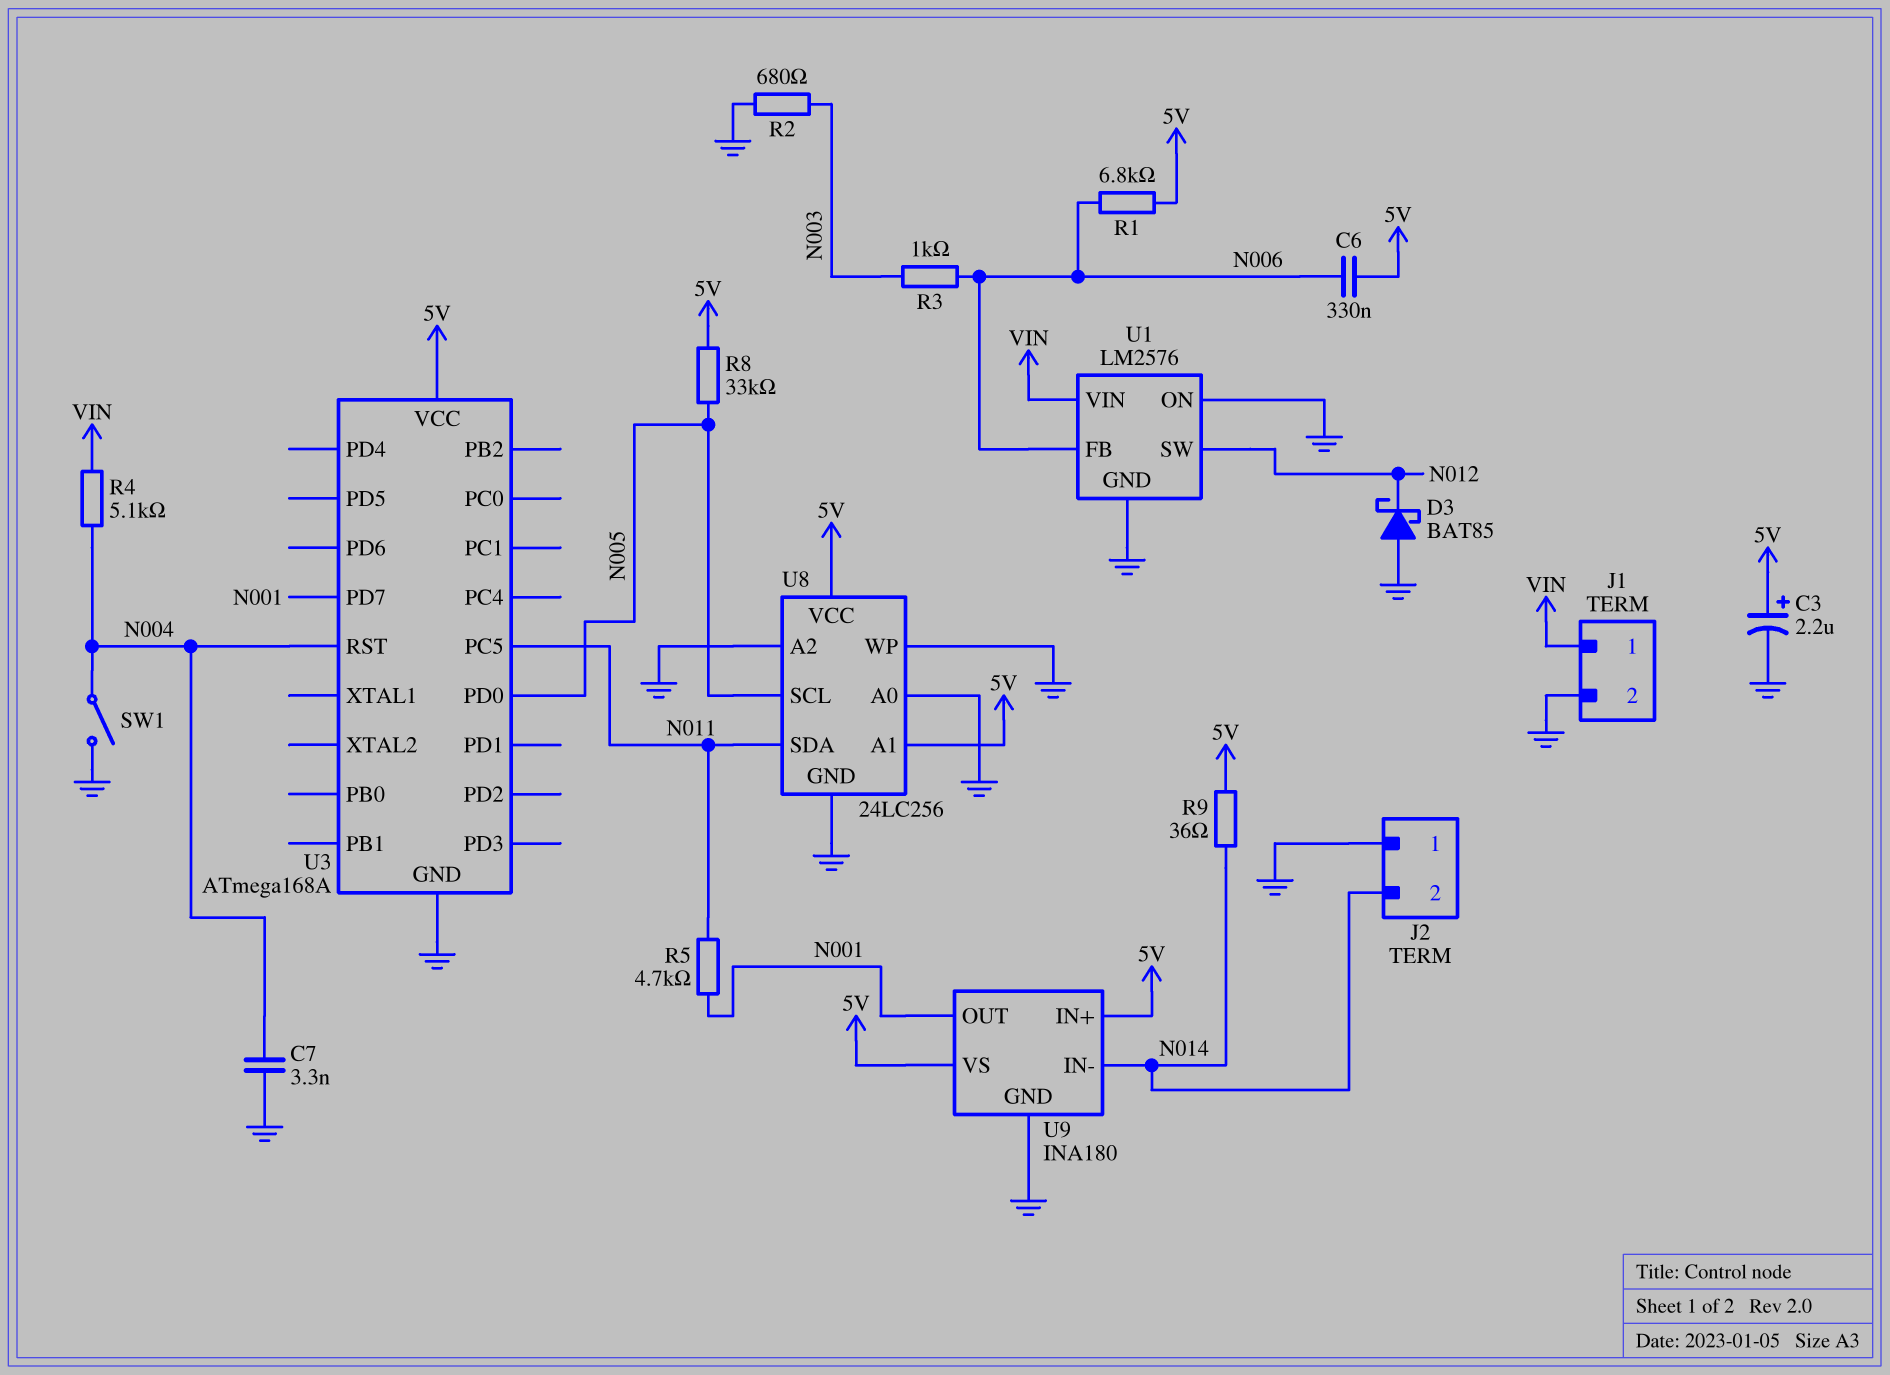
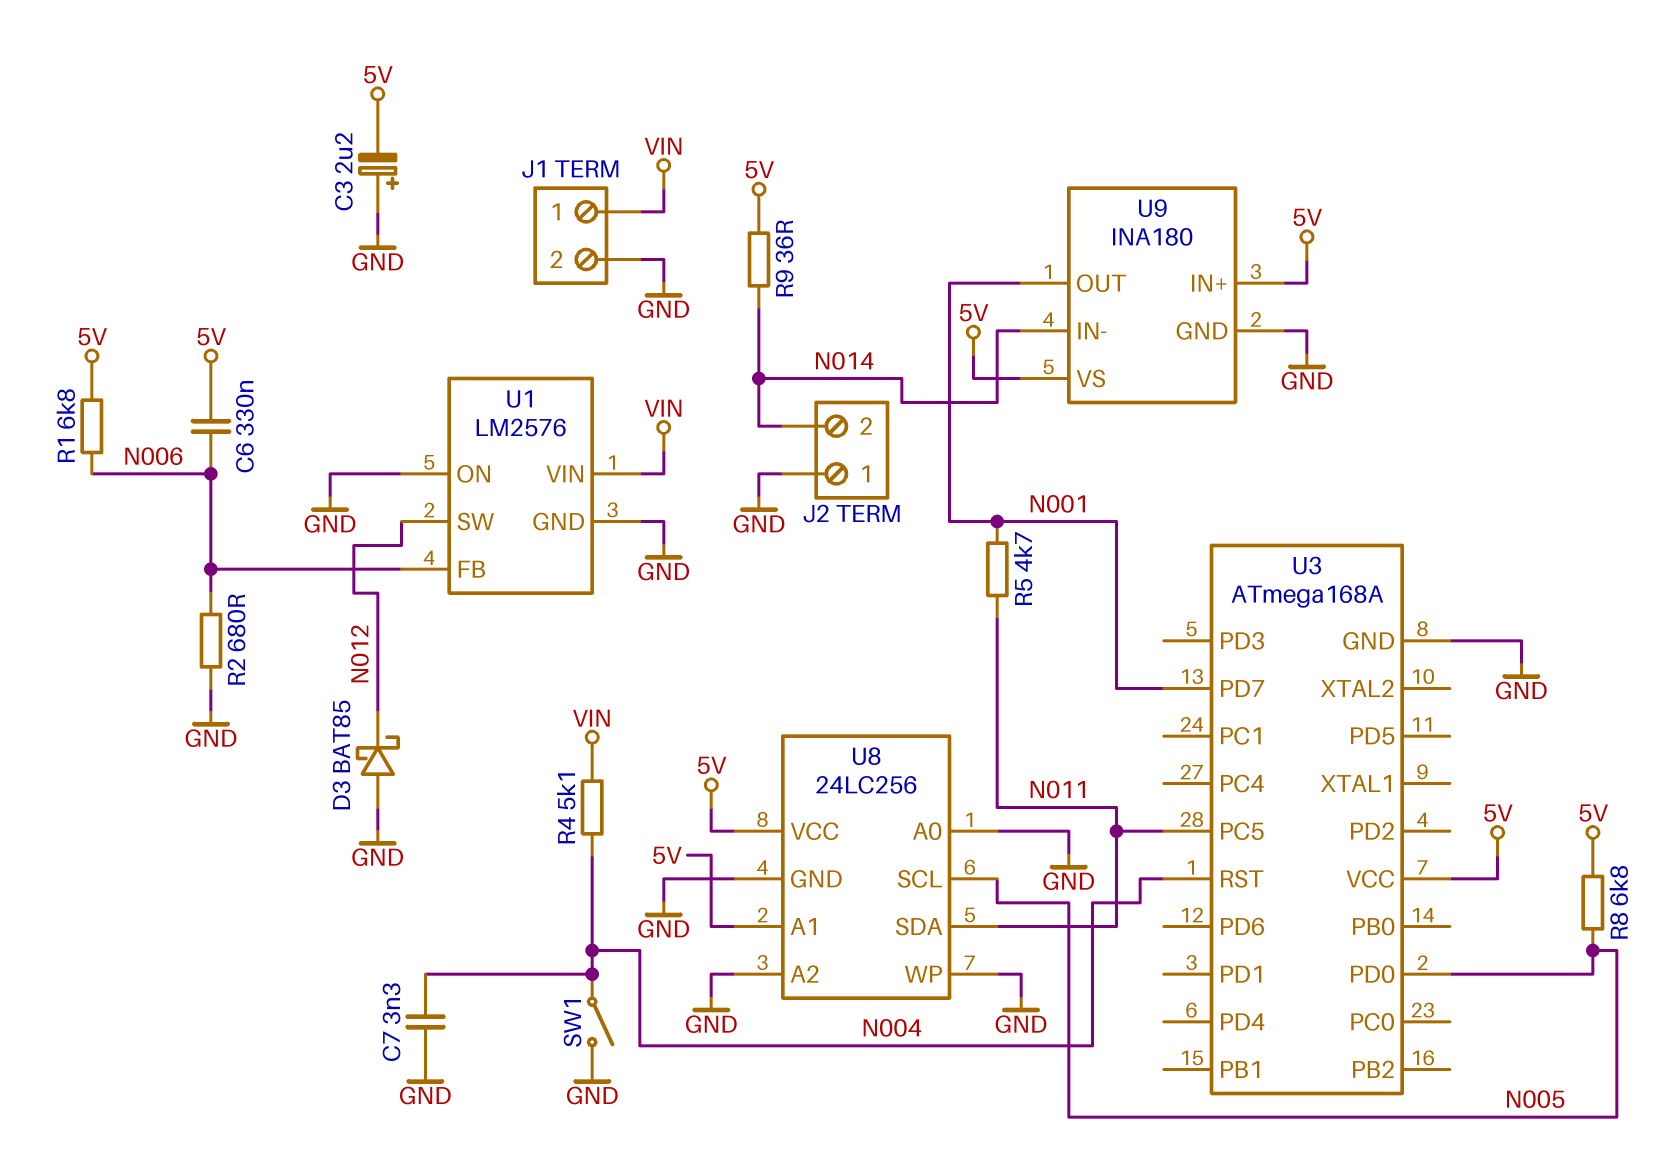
C3: 2.2uF (plus 5V, minus GND) -> 2.2uF (plus GND, minus 5V)
R2: 680 (GND, N003) -> 680 (GND, N006)
R3: 1k (N003, N006) -> none
R8: 33k (5V, N005) -> 6.8k (5V, N005)

